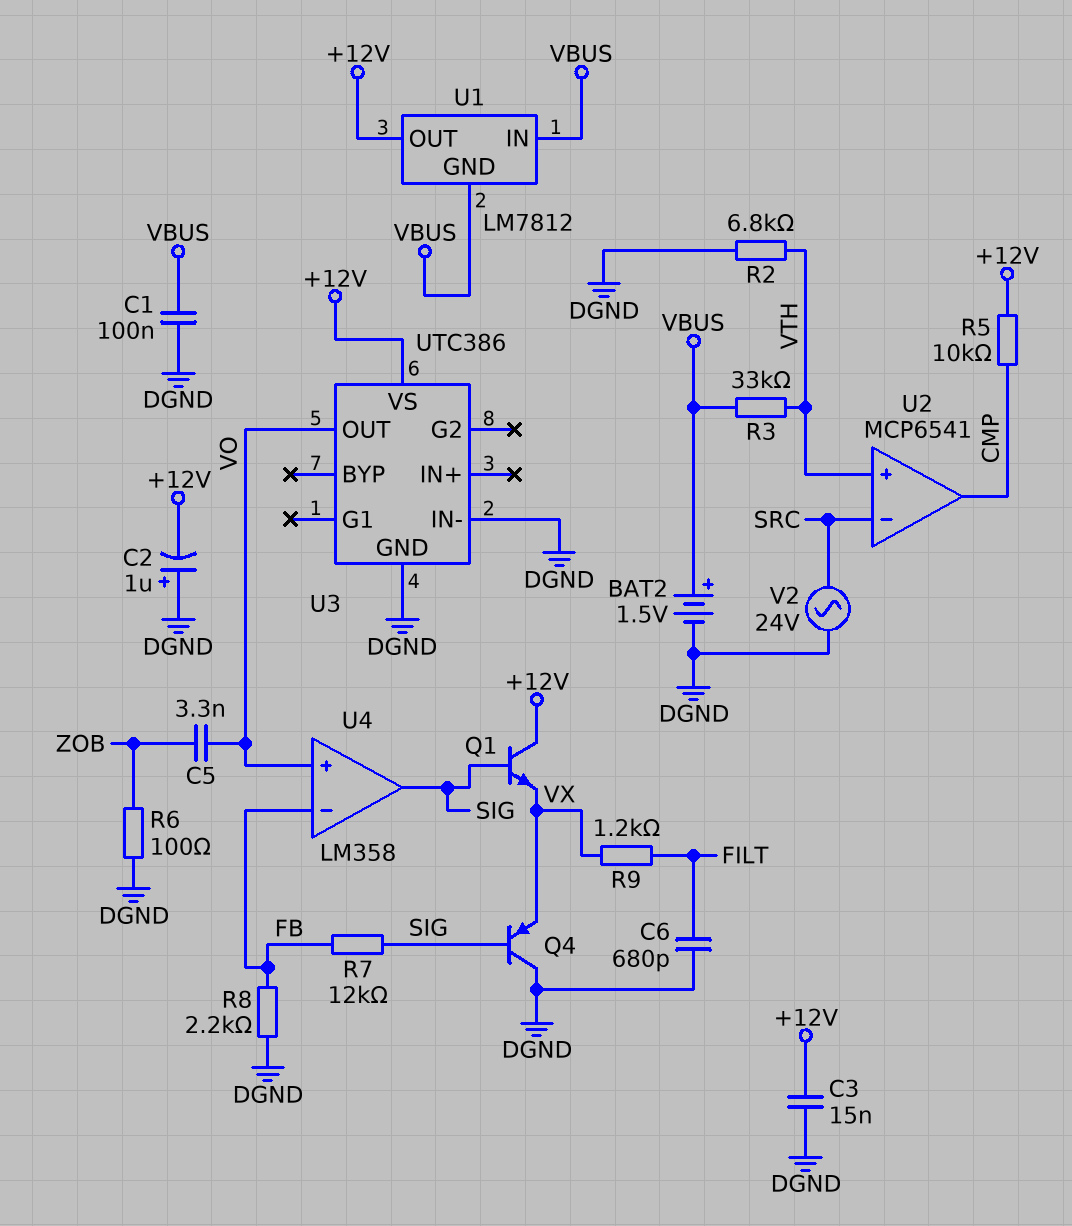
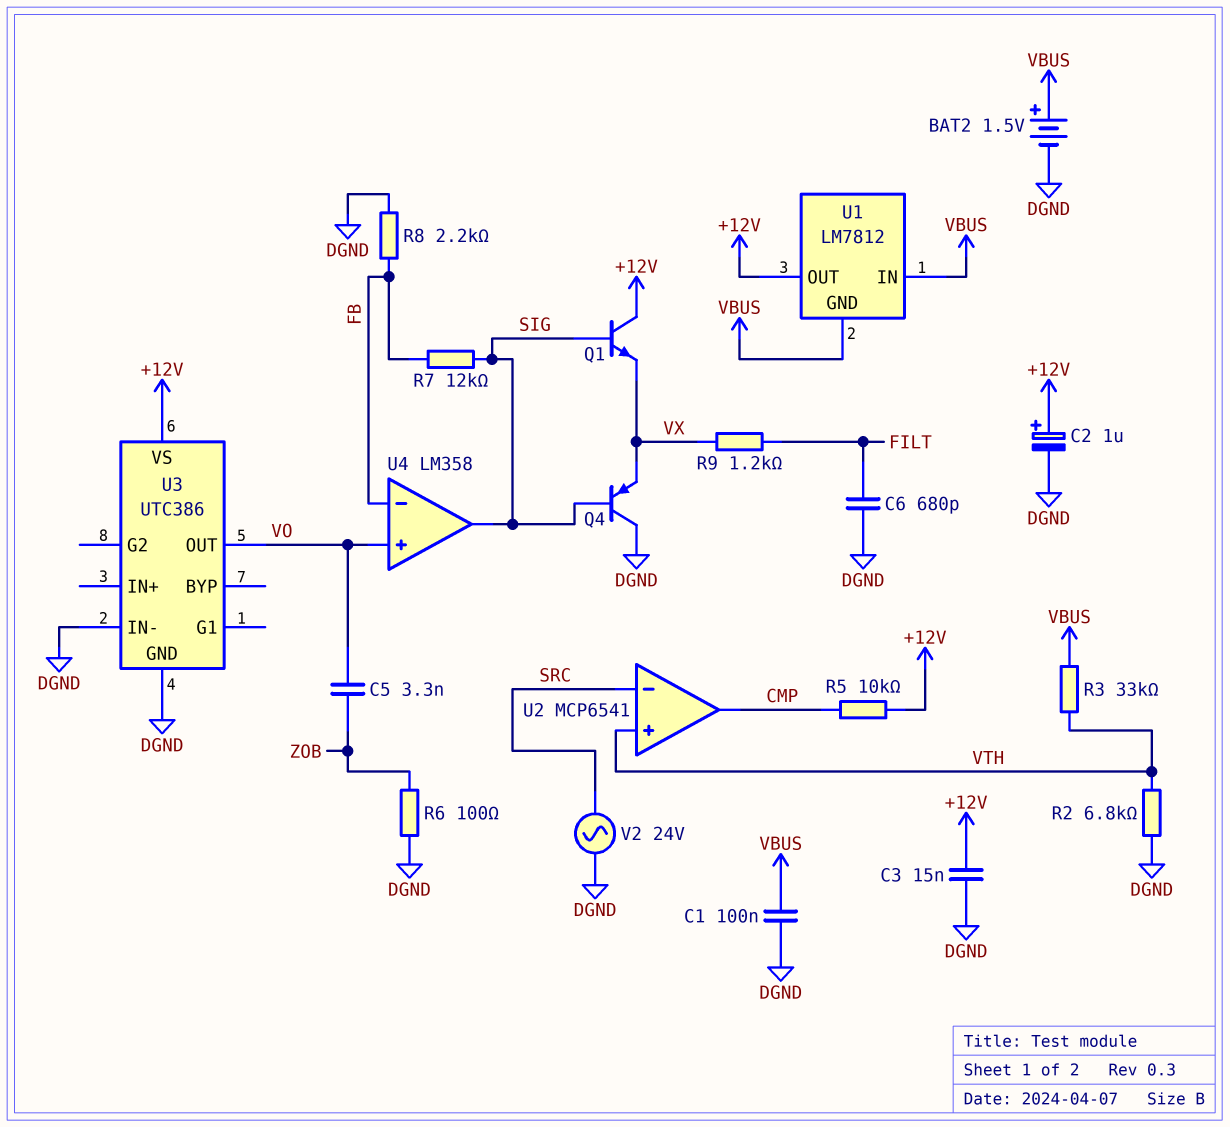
C2: 1uF (plus DGND, minus +12V) -> 1uF (plus +12V, minus DGND)

